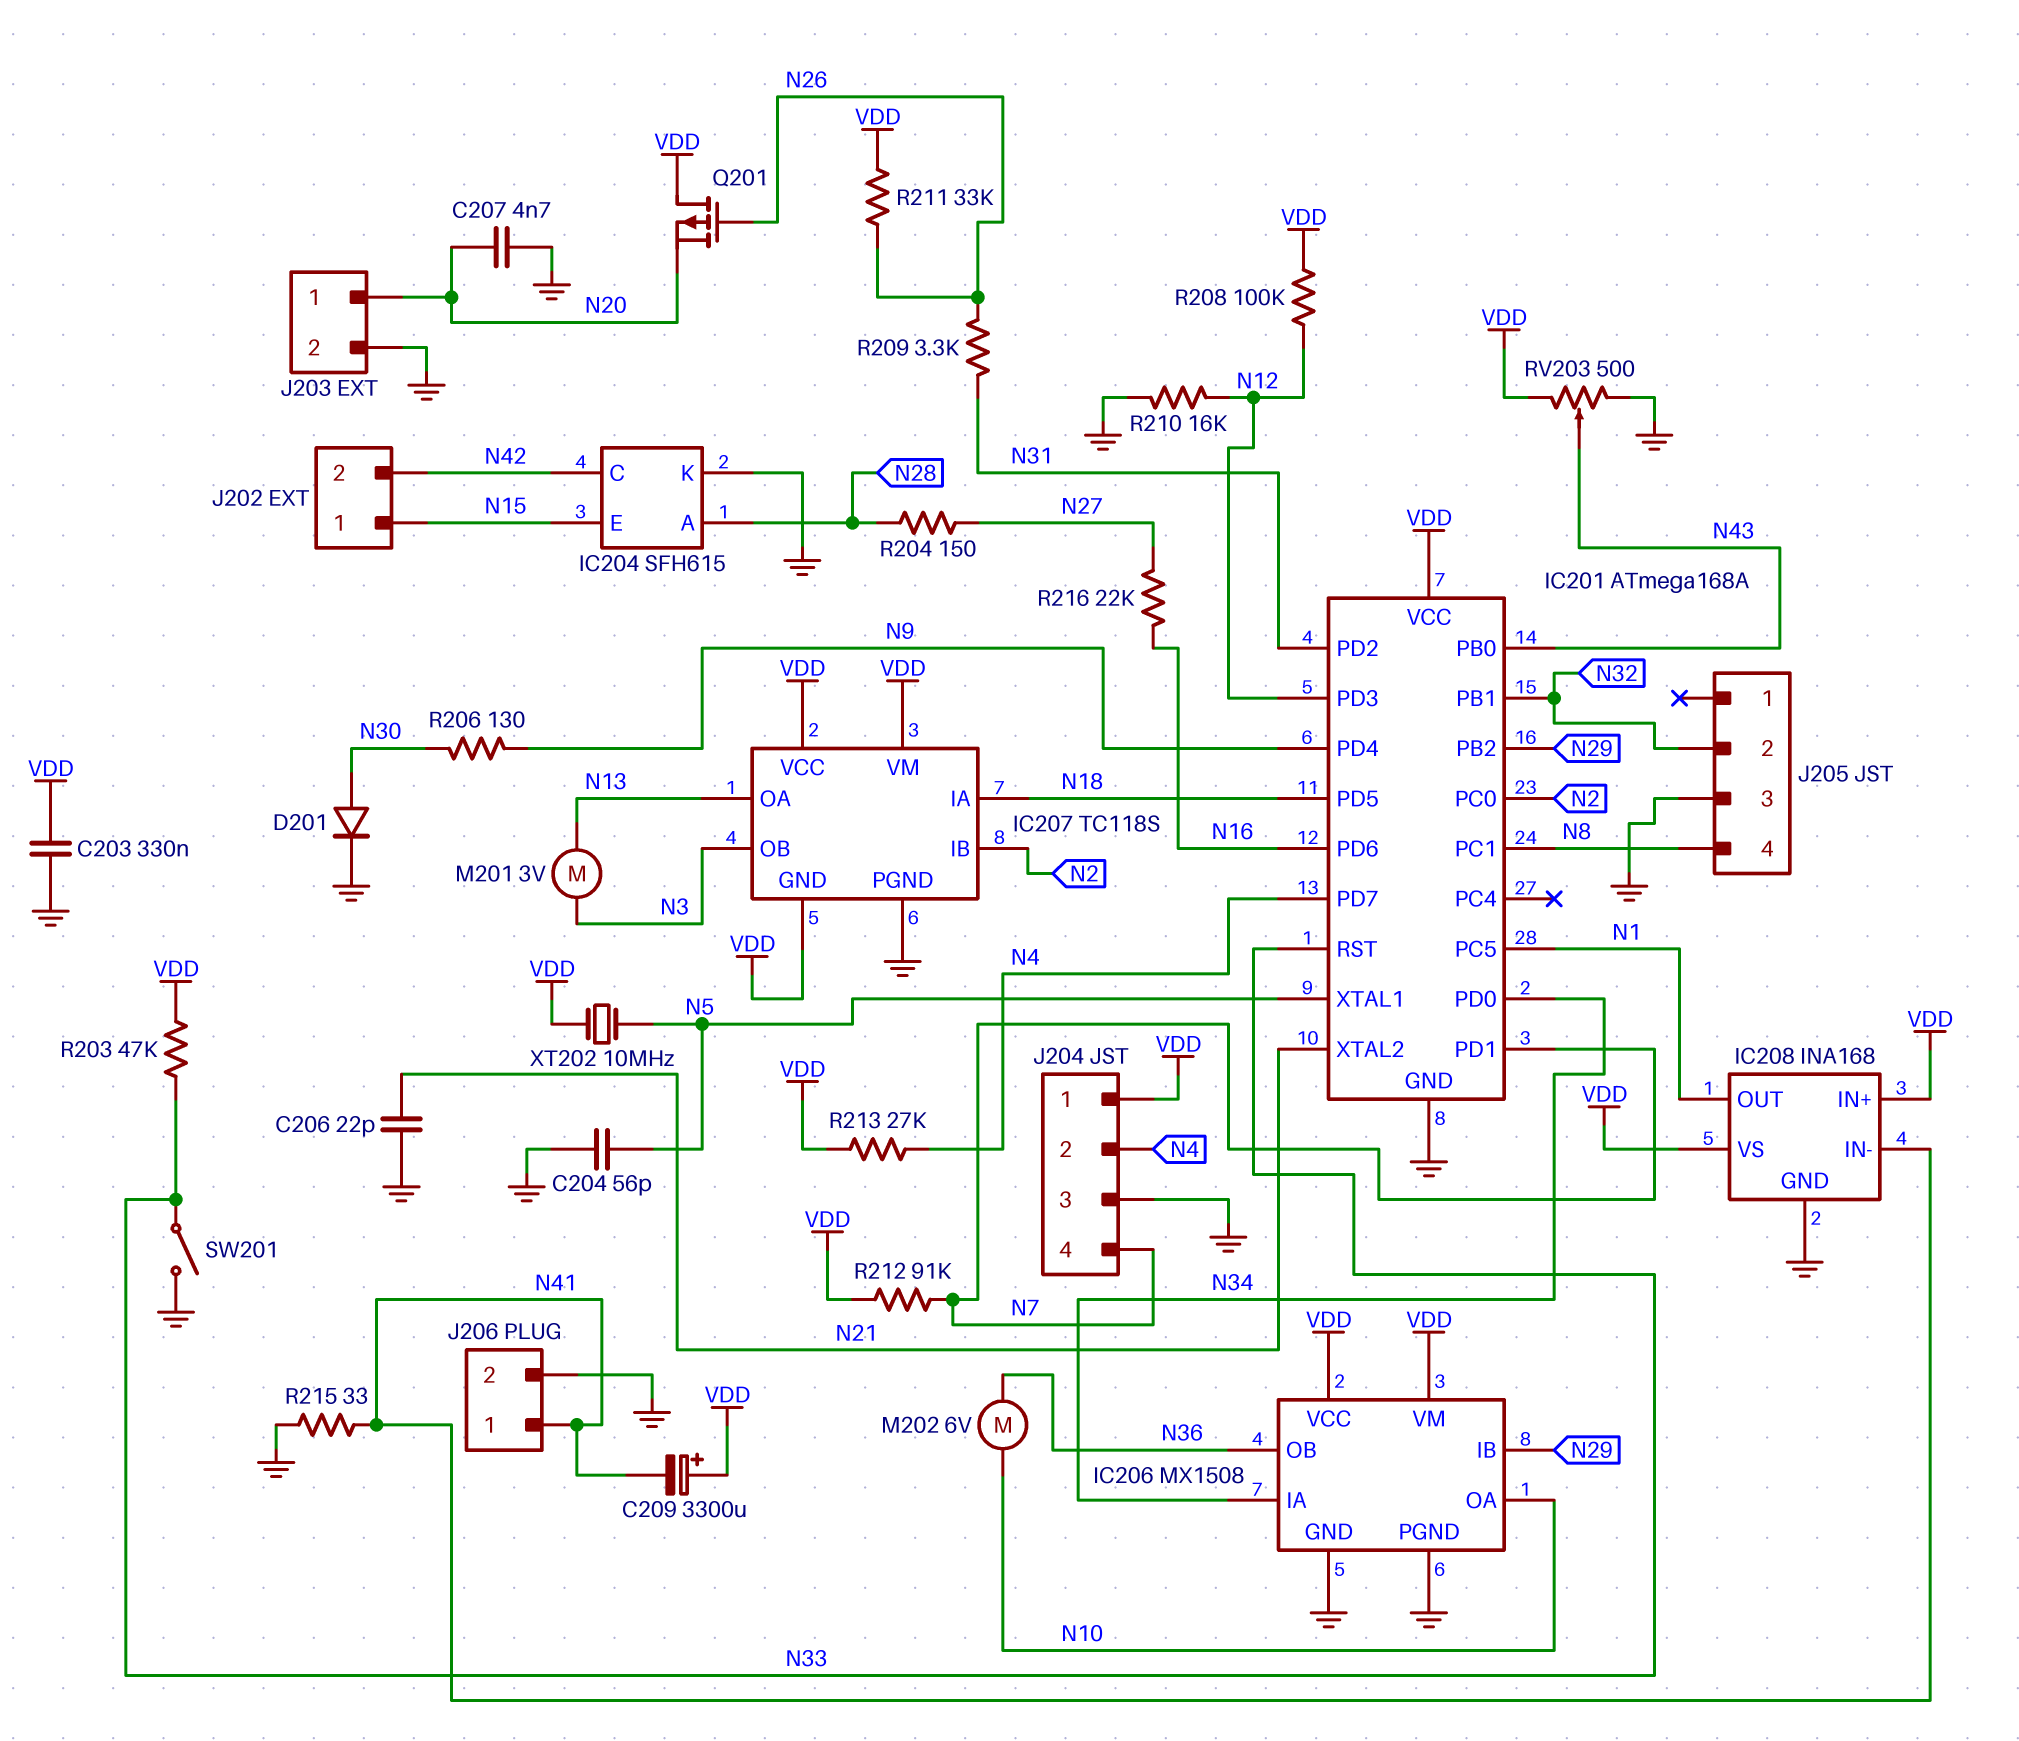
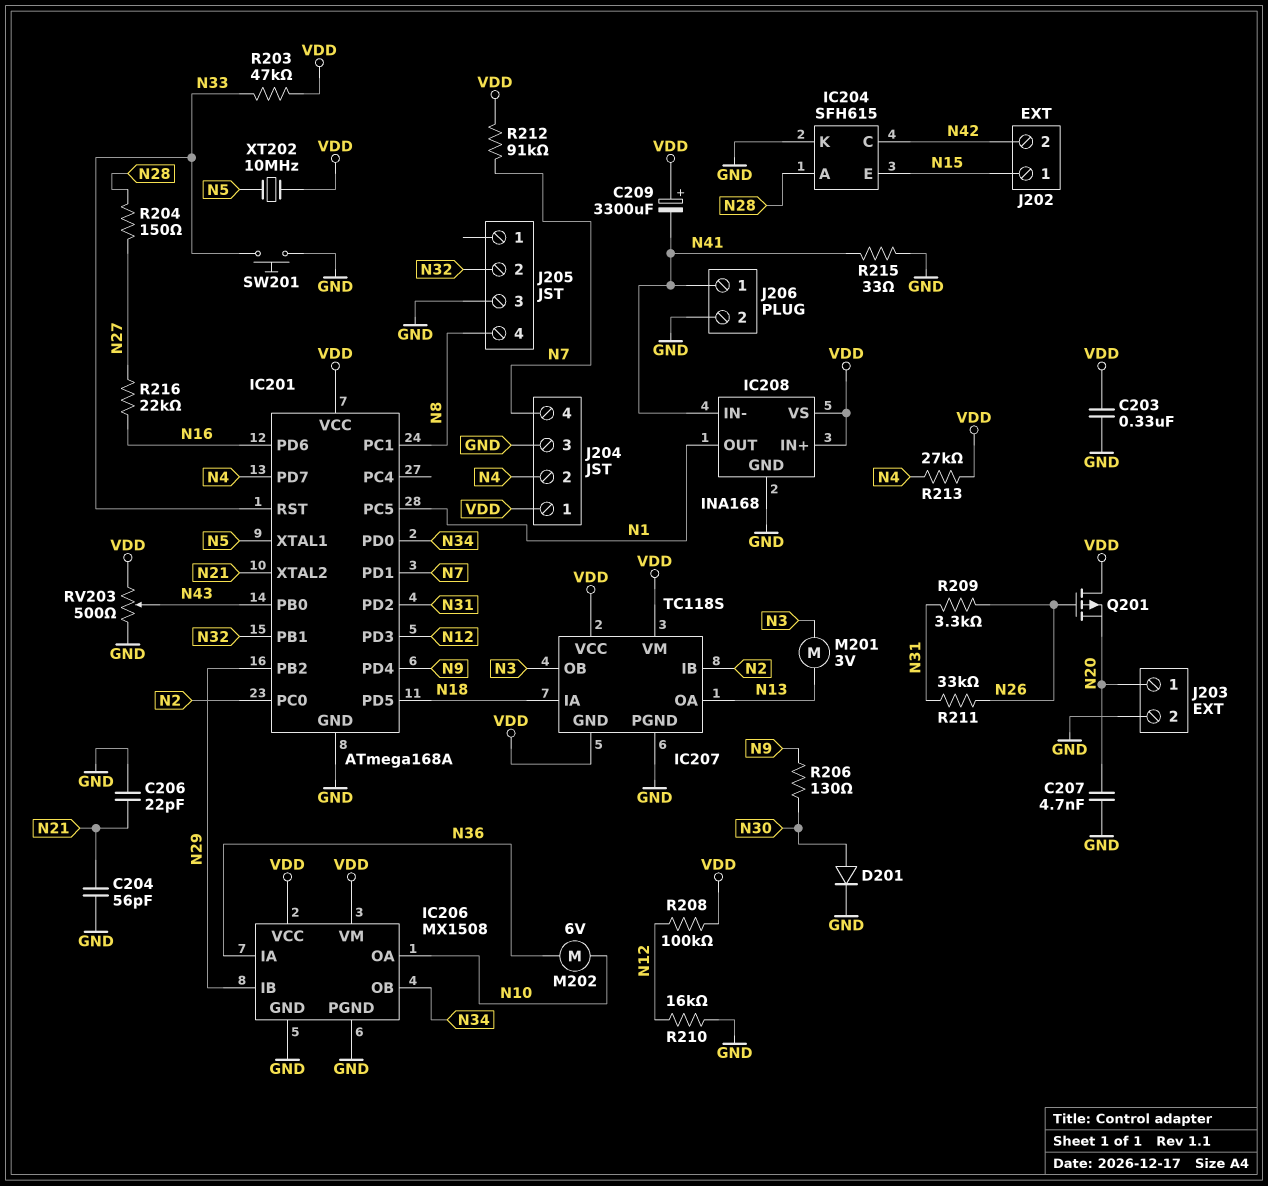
C204: 56pF (GND, N5) -> 56pF (GND, N21)
IC206 pin IA: N34 -> N36
IC206 pin OB: N36 -> N34
R211: 33k (N26, VDD) -> 33k (N26, N31)
SW201: switch (GND, N33) -> button (GND, N33)

